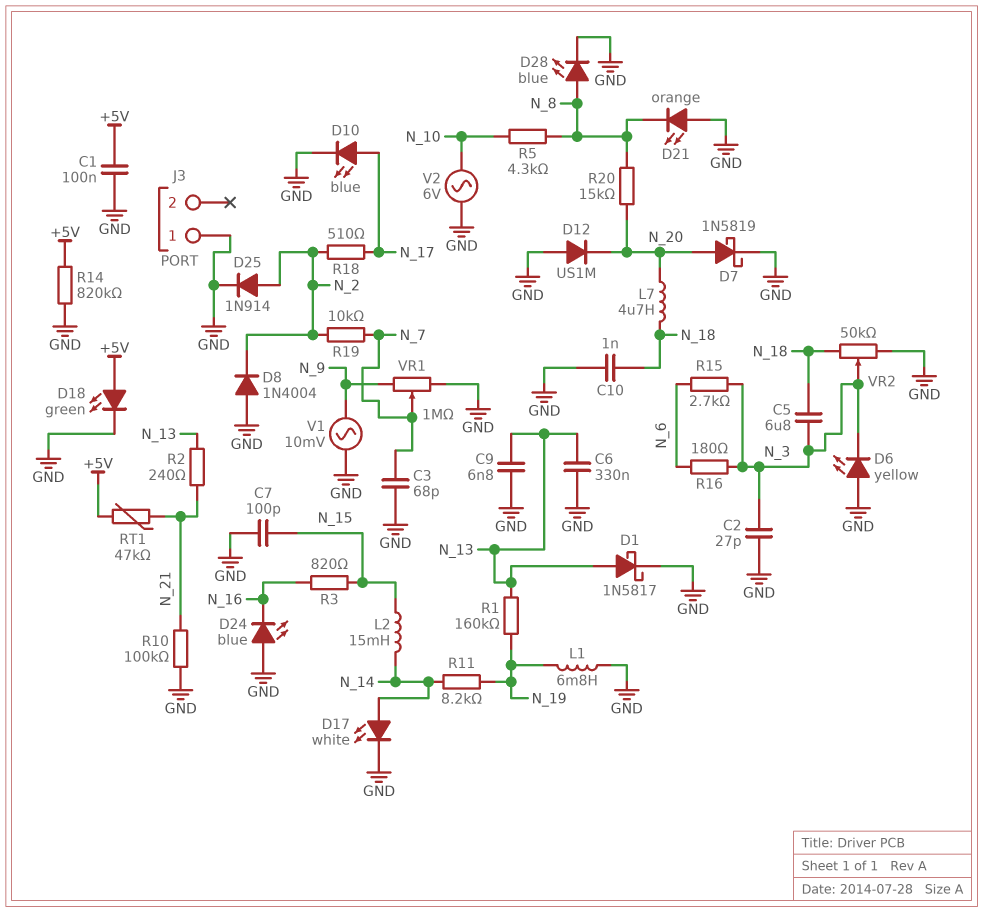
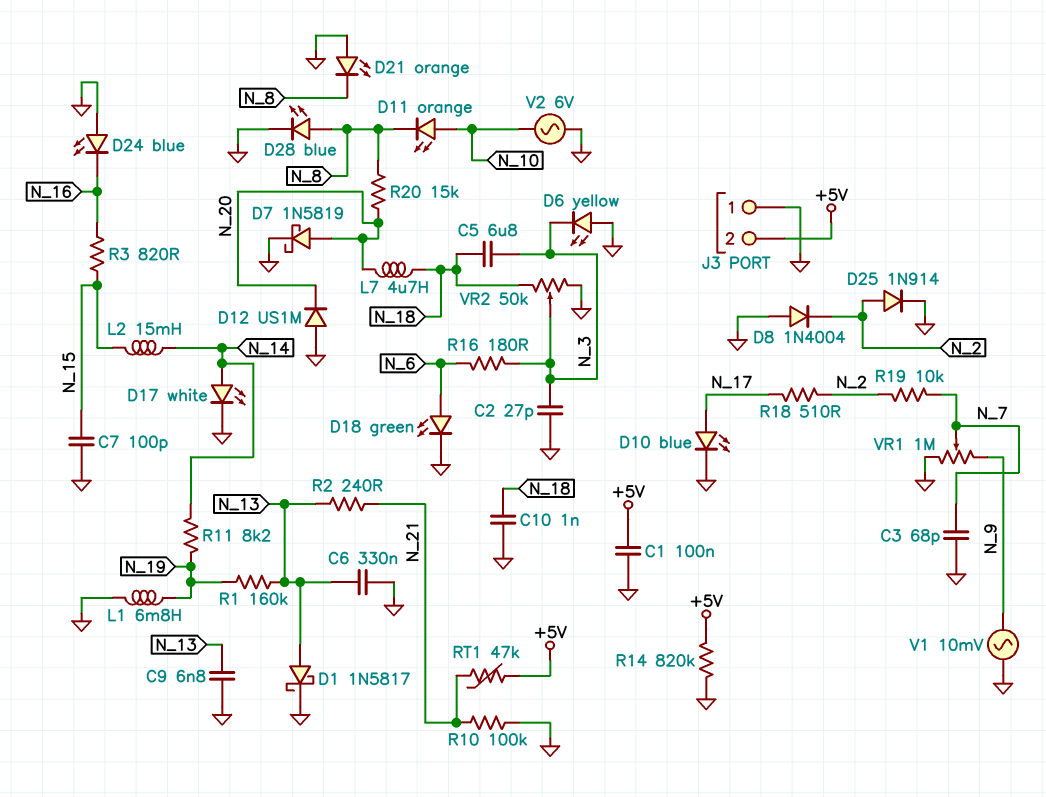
D11: none -> LED orange (A N_10, K N_8)
D18: LED green (A +5V, K GND) -> LED green (A N_6, K GND)
J3 pin 2: none -> +5V
R5: 4.3k (N_8, N_10) -> none
R15: 2.7k (N_3, N_6) -> none

